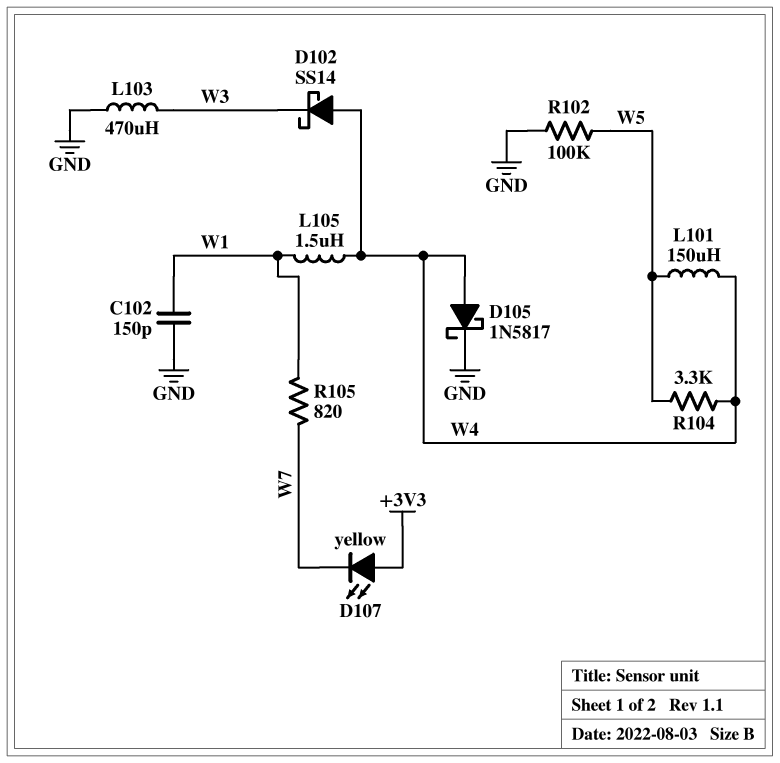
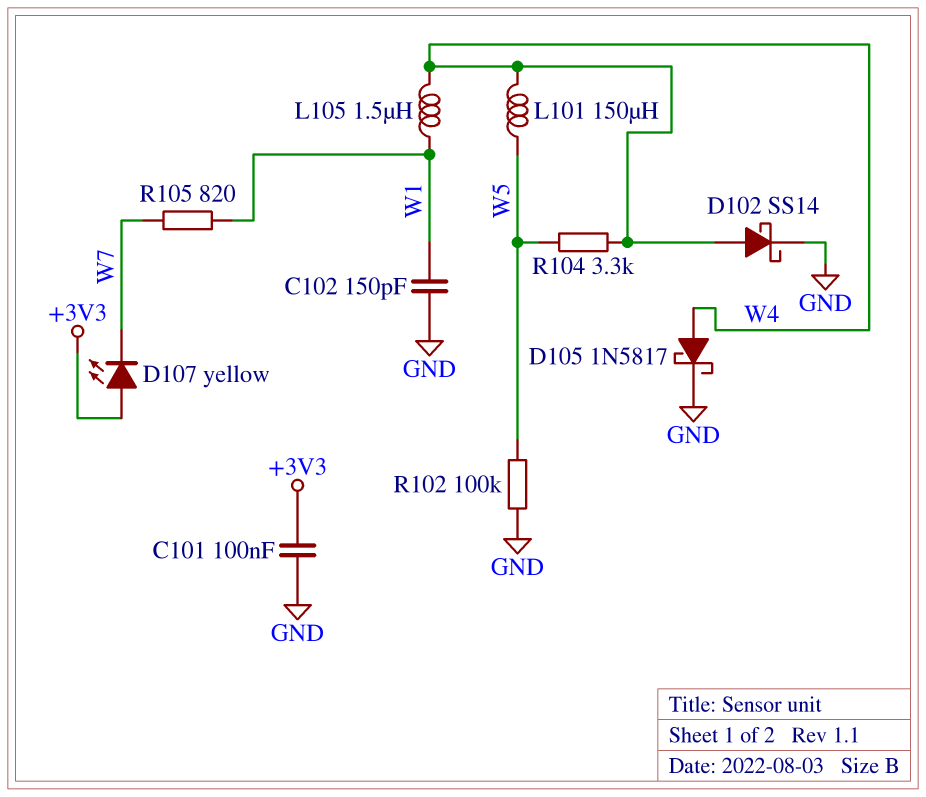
C101: none -> 100nF (+3V3, GND)
D102: schottky SS14 (A W4, K W3) -> schottky SS14 (A W4, K GND)
L103: 470uH (GND, W3) -> none

